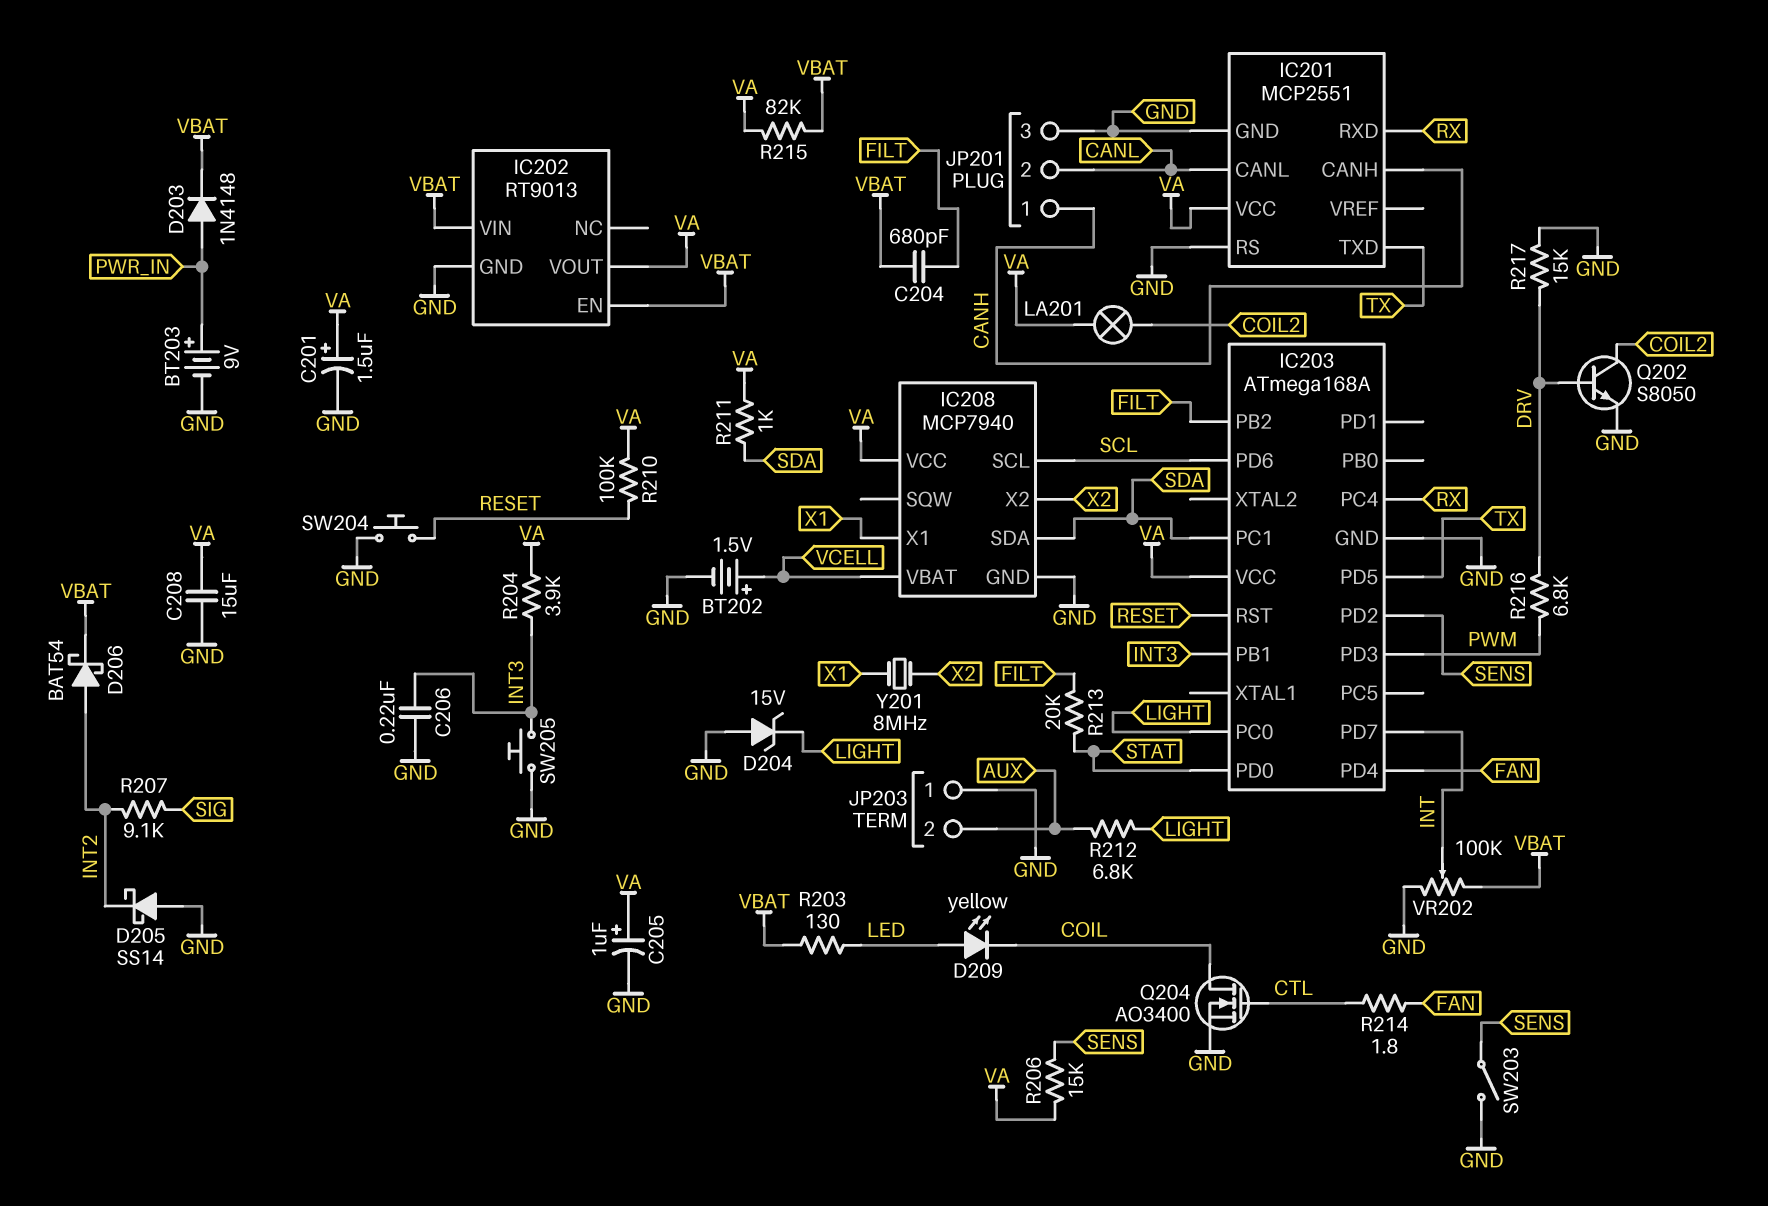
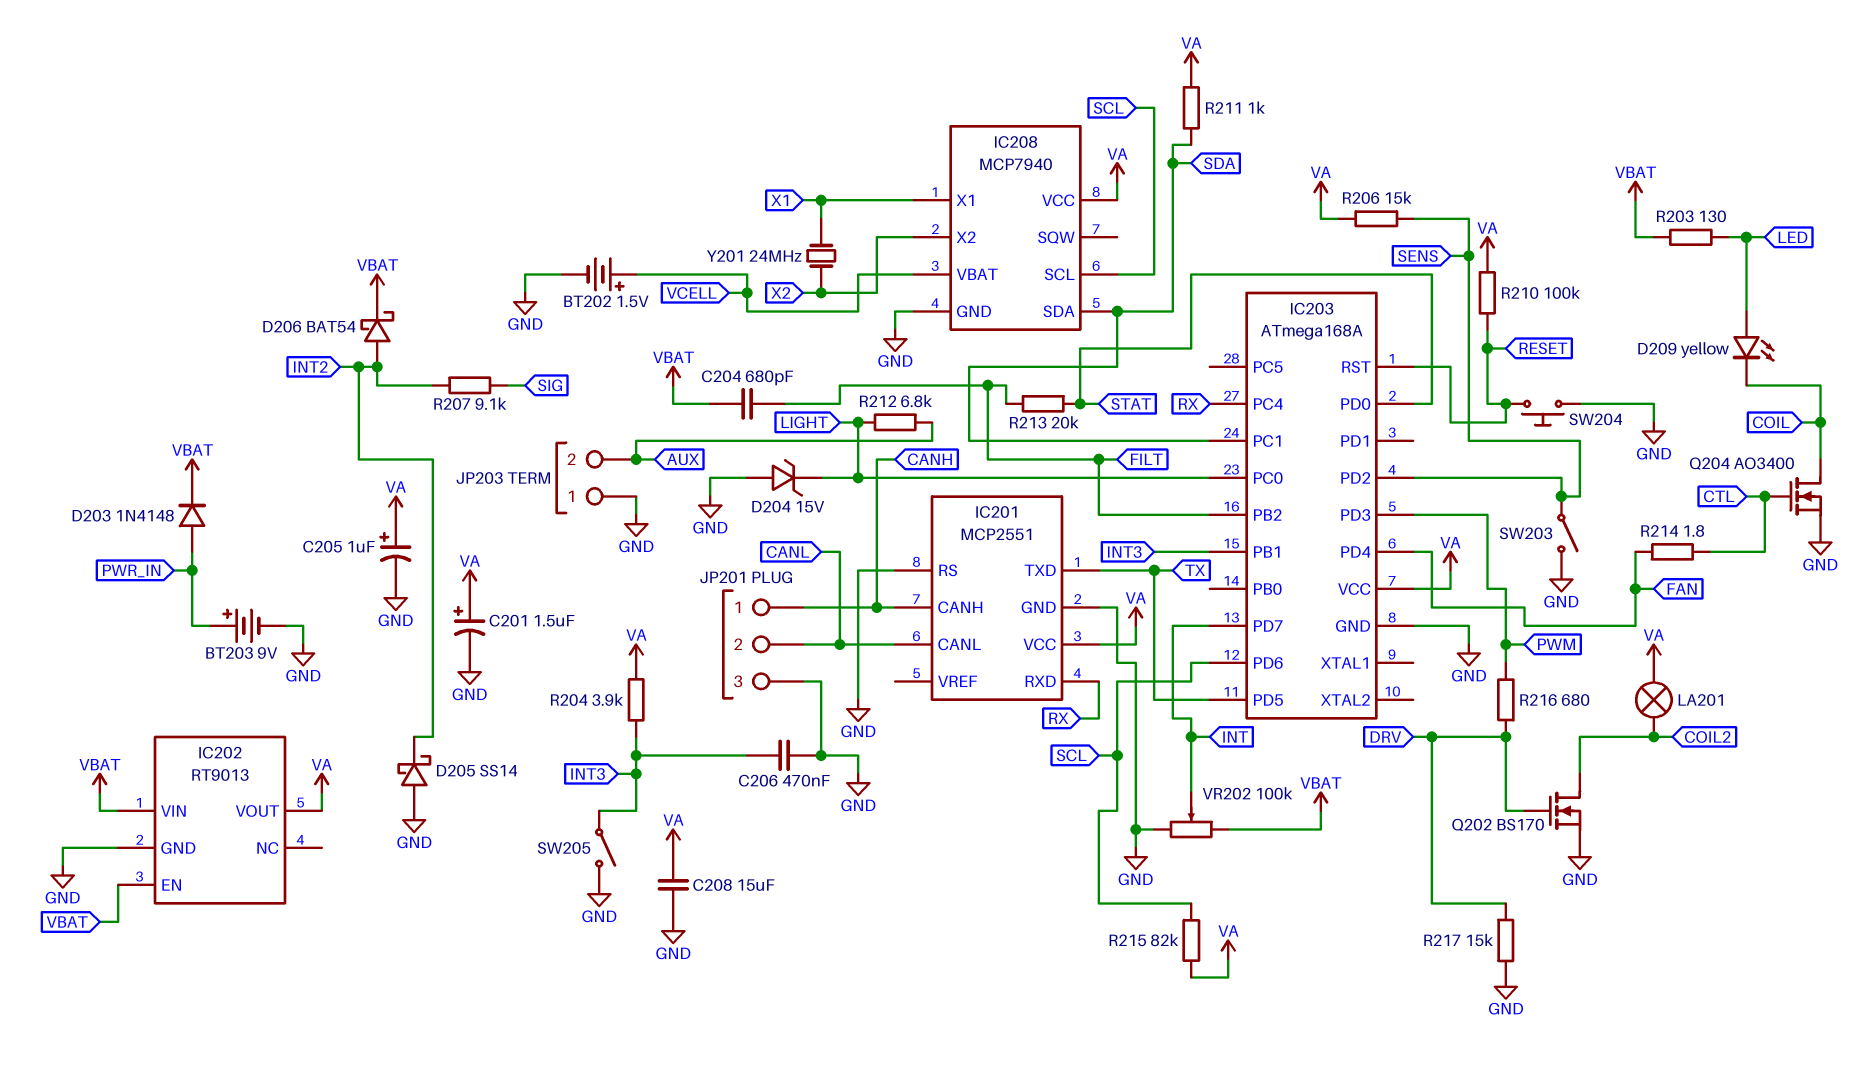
C206: 220nF (GND, INT3) -> 470nF (GND, INT3)
Q202: NPN S8050 (B DRV, C COIL2, E GND) -> NMOS BS170 (G DRV, D COIL2, S GND)
R215: 82k (VA, VBAT) -> 82k (SCL, VA)
R216: 6.8k (DRV, PWM) -> 680 (DRV, PWM)
SW205: button (GND, INT3) -> switch (GND, INT3)
Y201: 8MHz (X1, X2) -> 24MHz (X1, X2)

